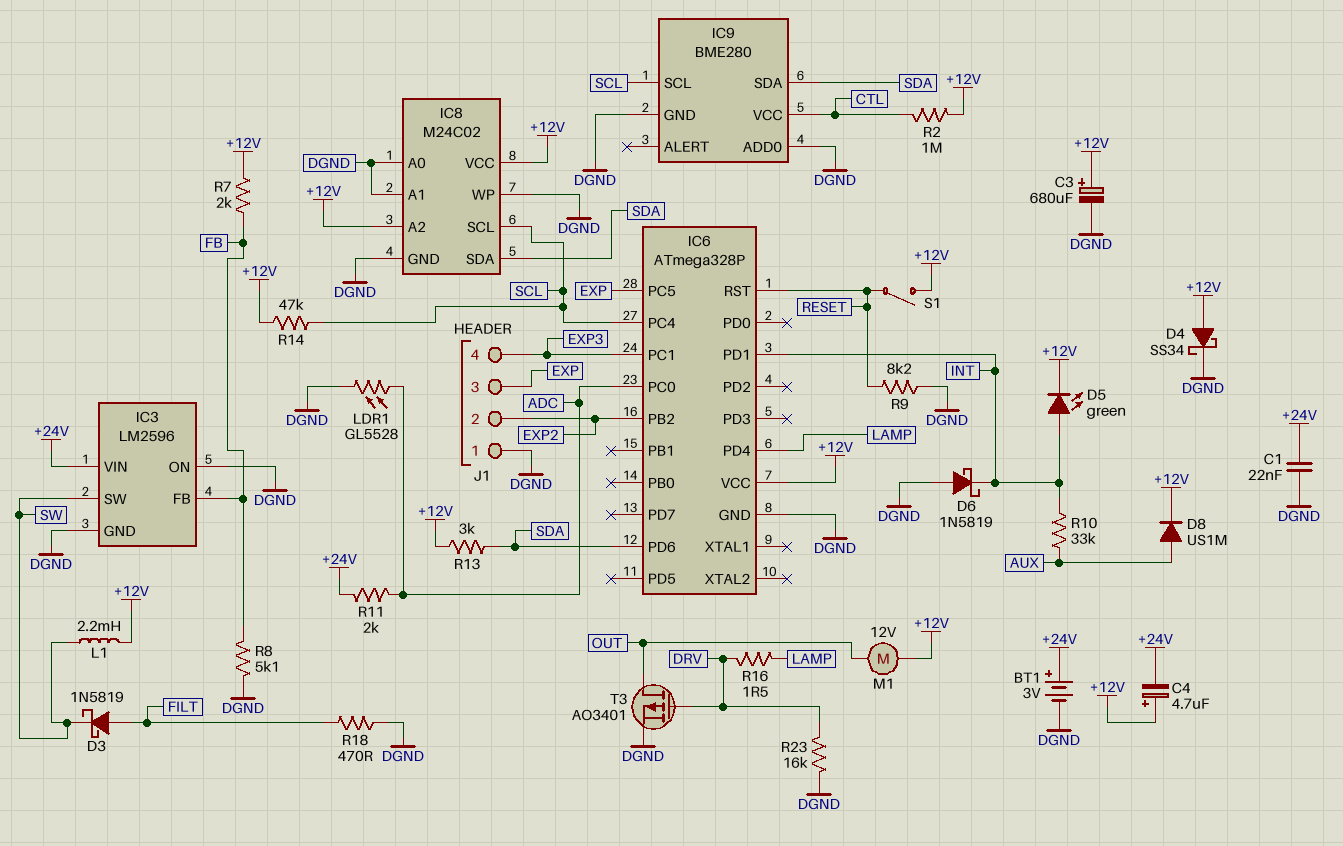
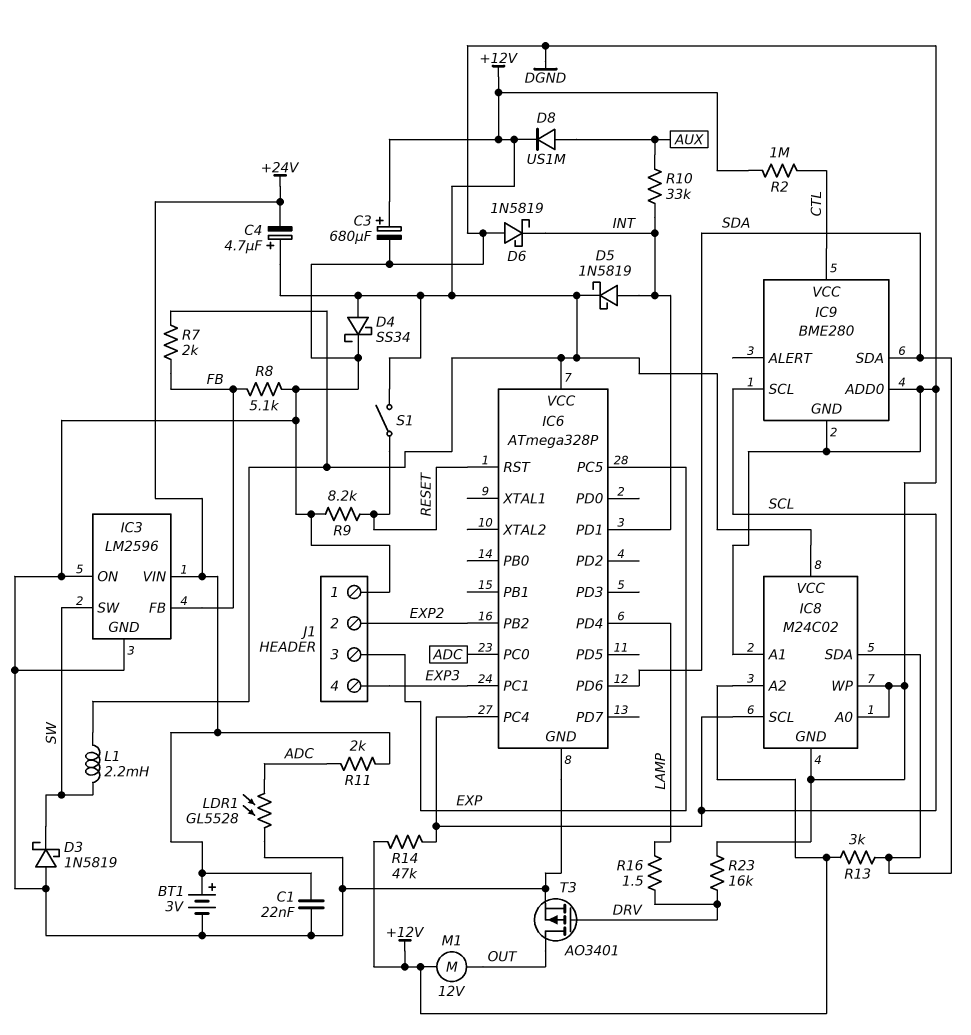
D3: schottky 1N5819 (A FILT, K SW) -> schottky 1N5819 (A DGND, K SW)
D5: LED green (A INT, K +12V) -> schottky 1N5819 (A INT, K +12V)
R18: 470 (DGND, FILT) -> none

